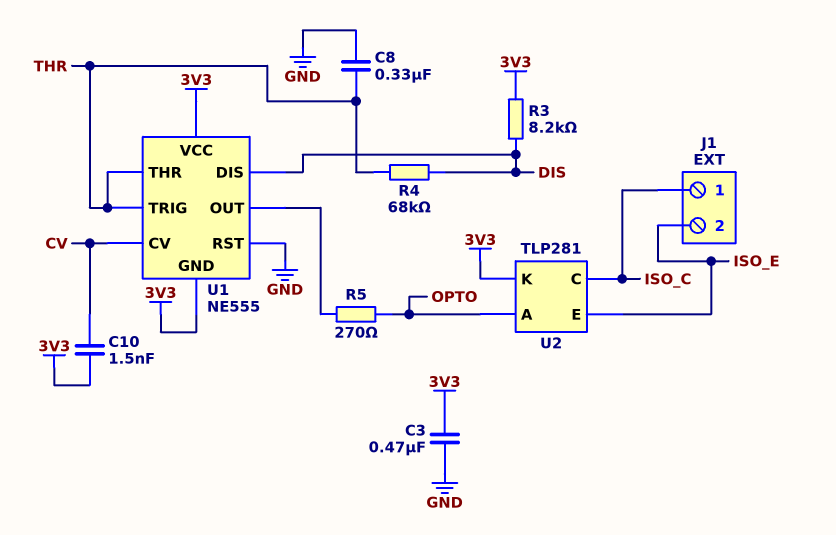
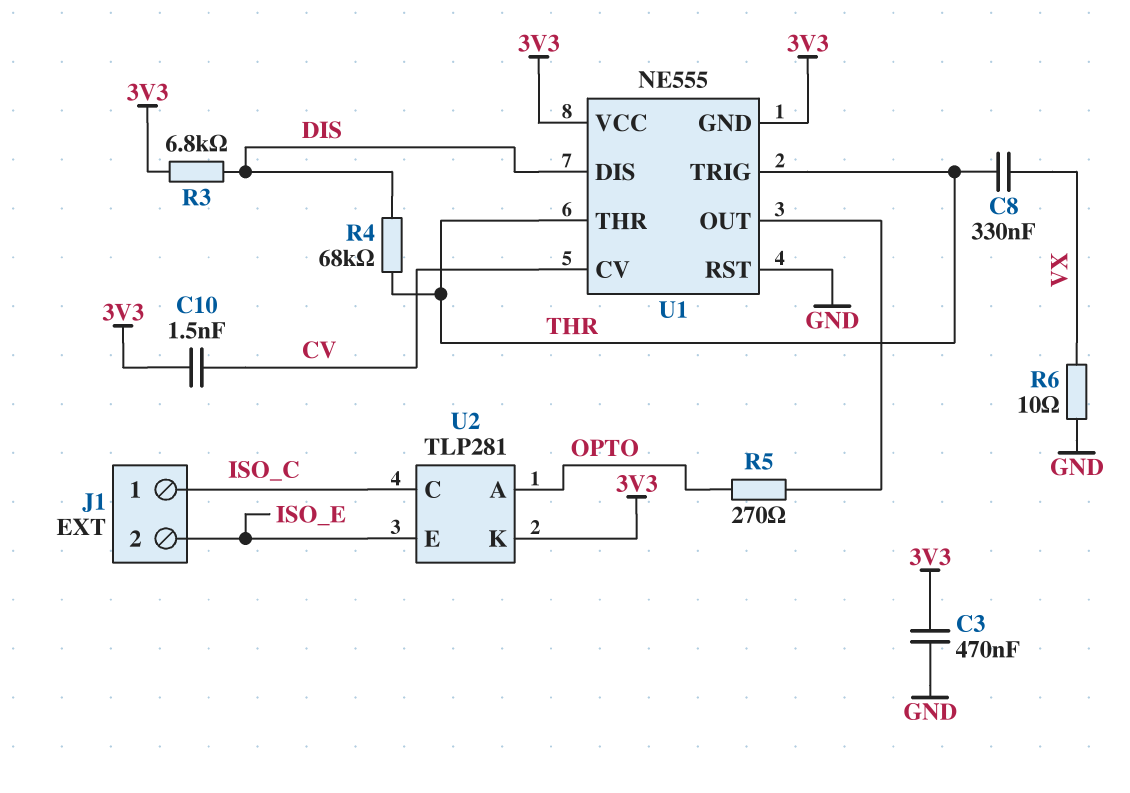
C8: 330nF (GND, THR) -> 330nF (THR, VX)
R3: 8.2k (3V3, DIS) -> 6.8k (3V3, DIS)
R6: none -> 10 (GND, VX)

